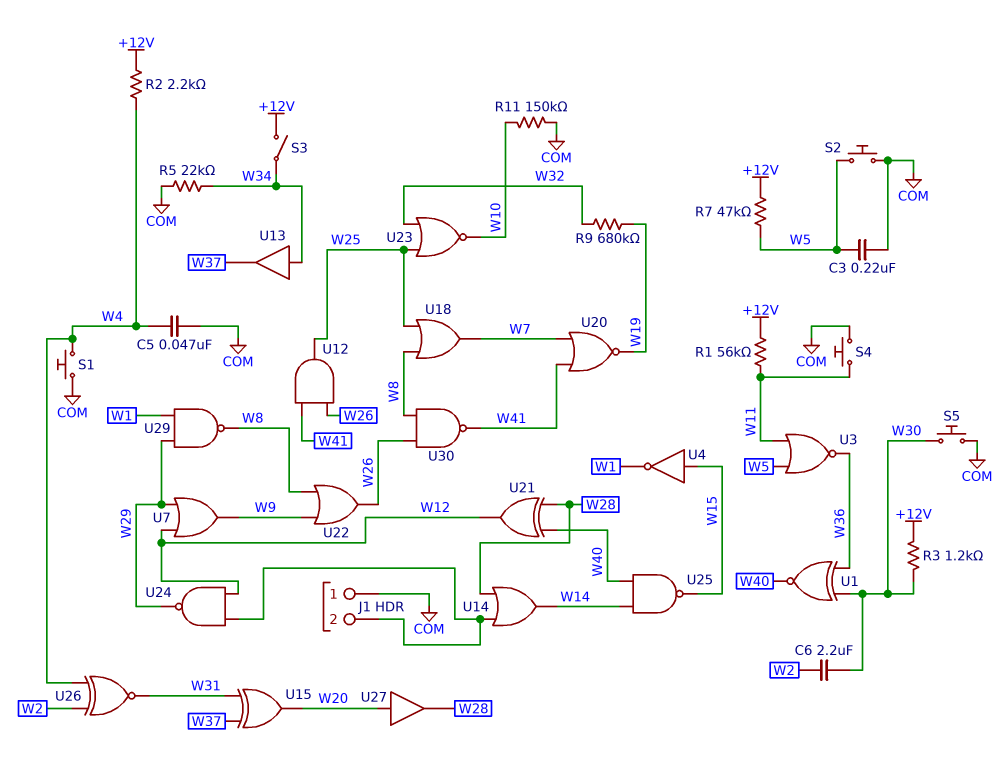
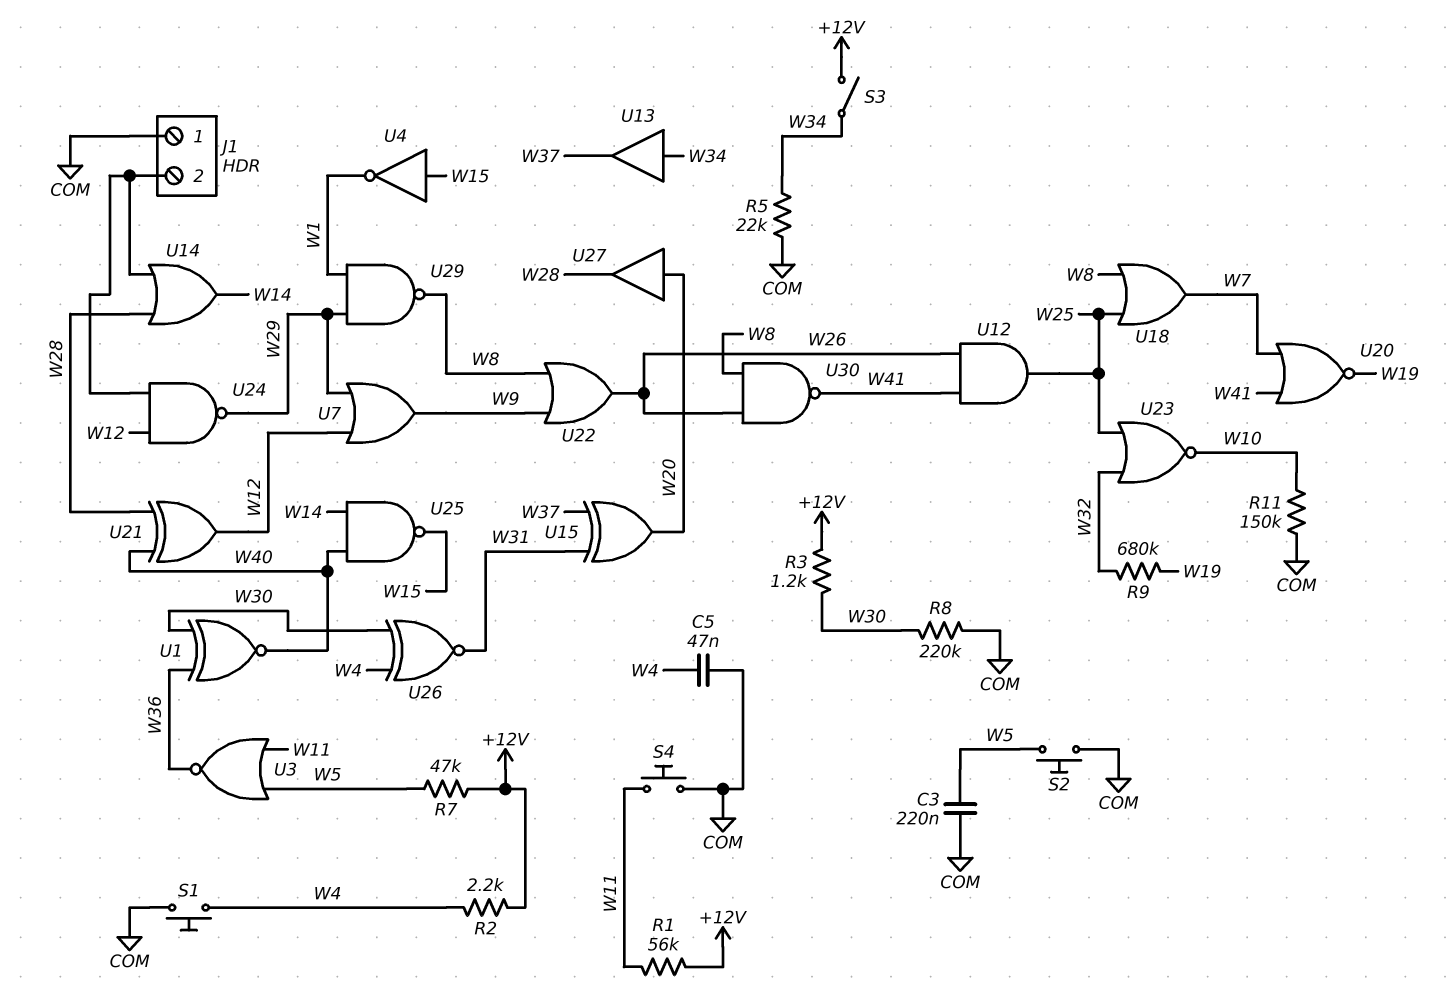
C6: 2.2uF (W2, W30) -> none
R8: none -> 220k (COM, W30)
S5: button (COM, W30) -> none
U26: XNOR (in W2, in W4, out W31) -> XNOR (in W4, in W30, out W31)

